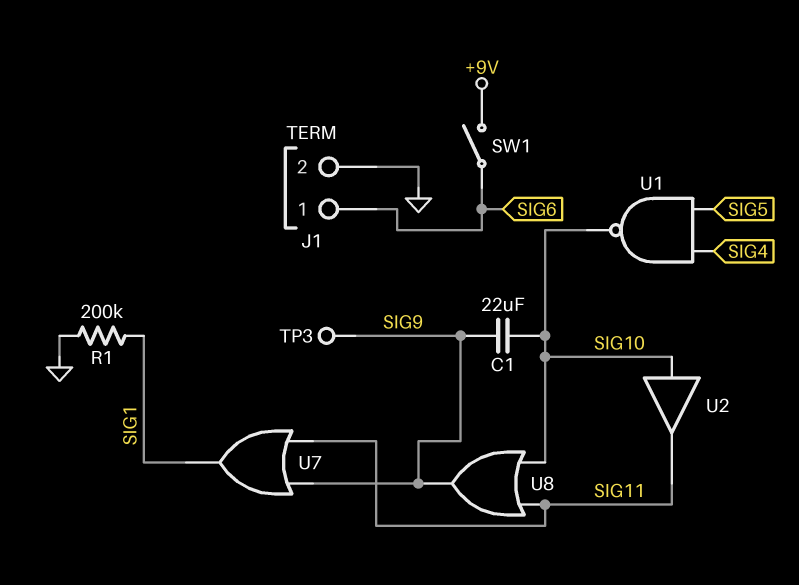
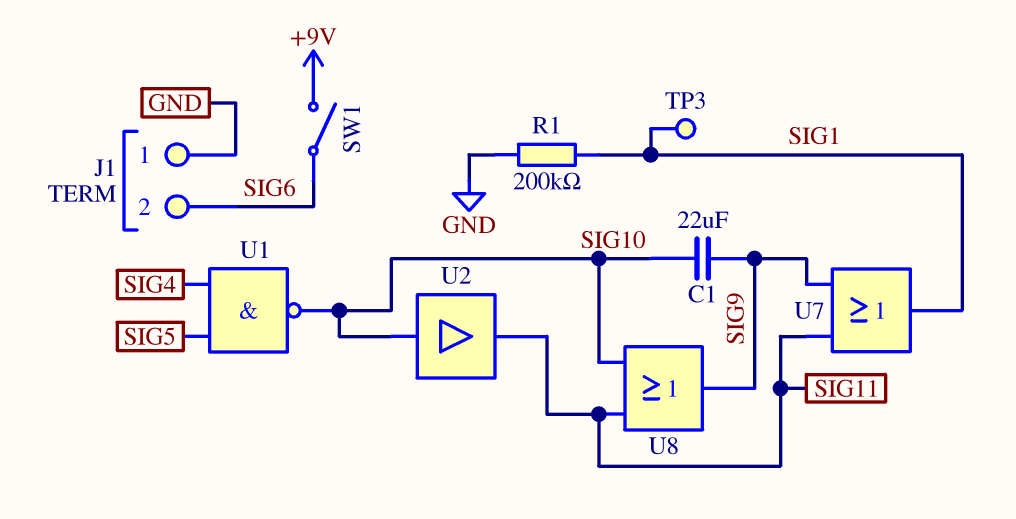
J1 pin 1: SIG6 -> GND
J1 pin 2: GND -> SIG6
TP3: test point (SIG9) -> test point (SIG1)

